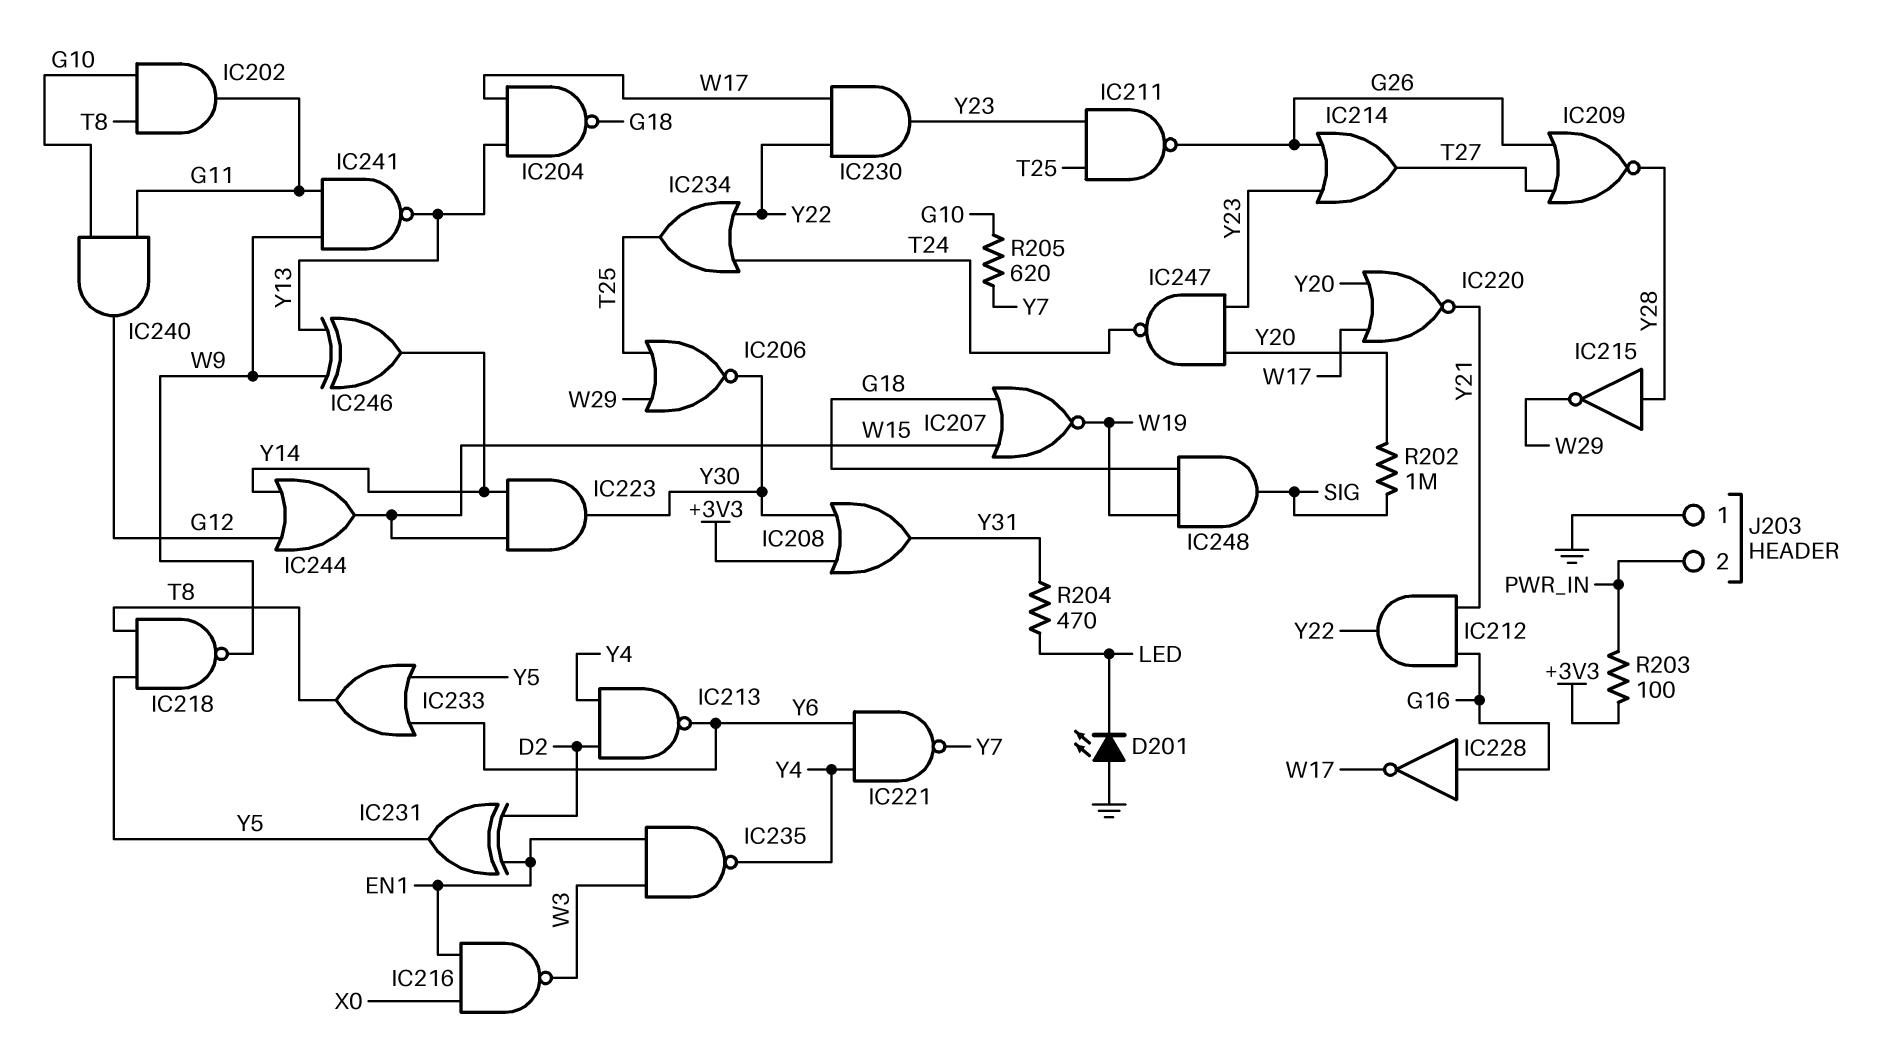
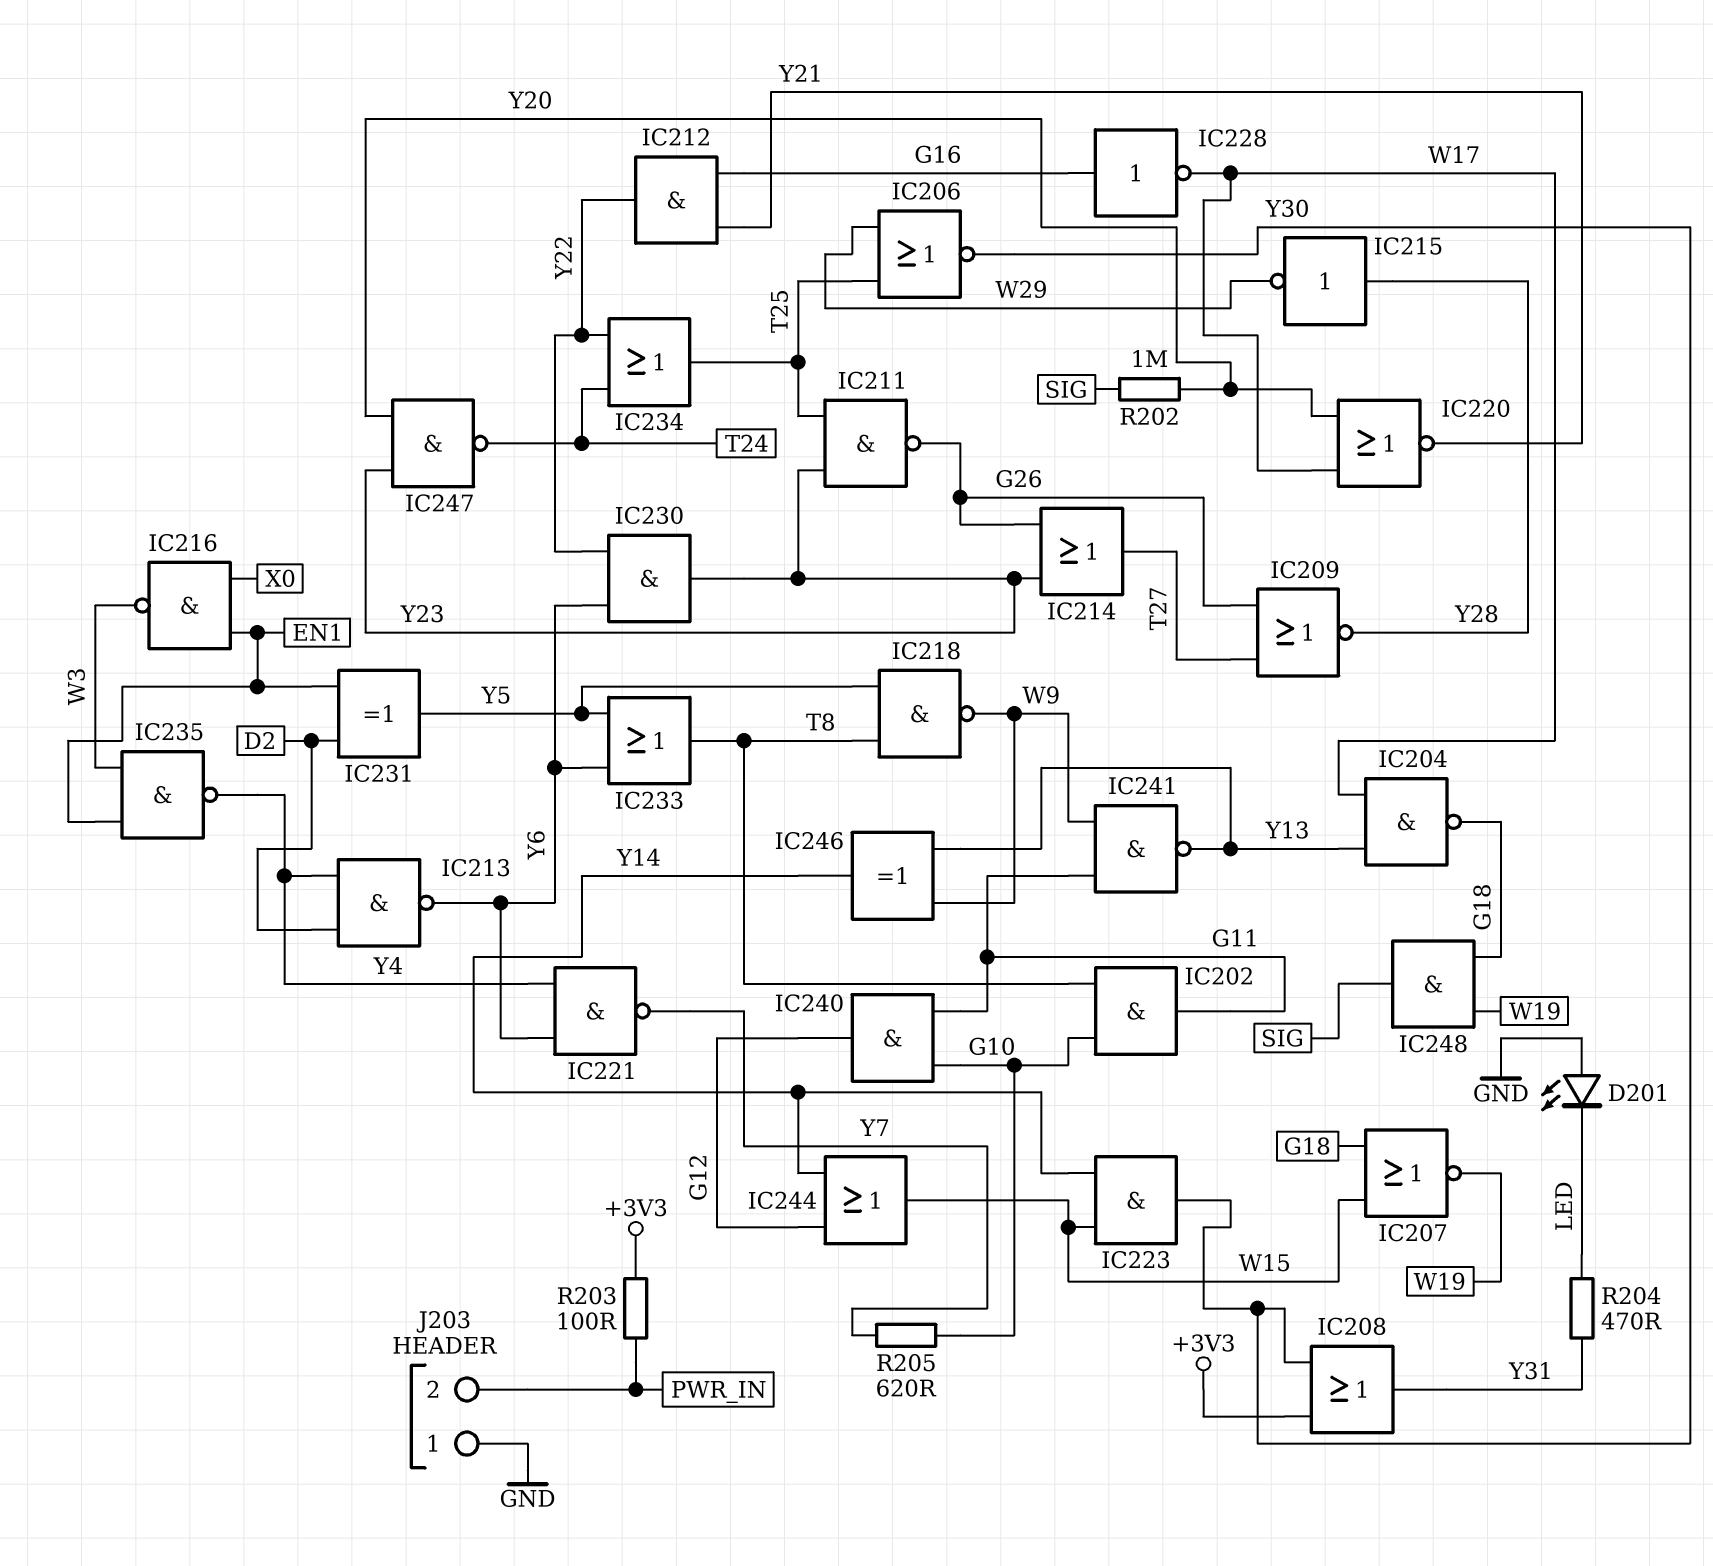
IC230: AND (in W17, in Y22, out Y23) -> AND (in Y6, in Y22, out Y23)

